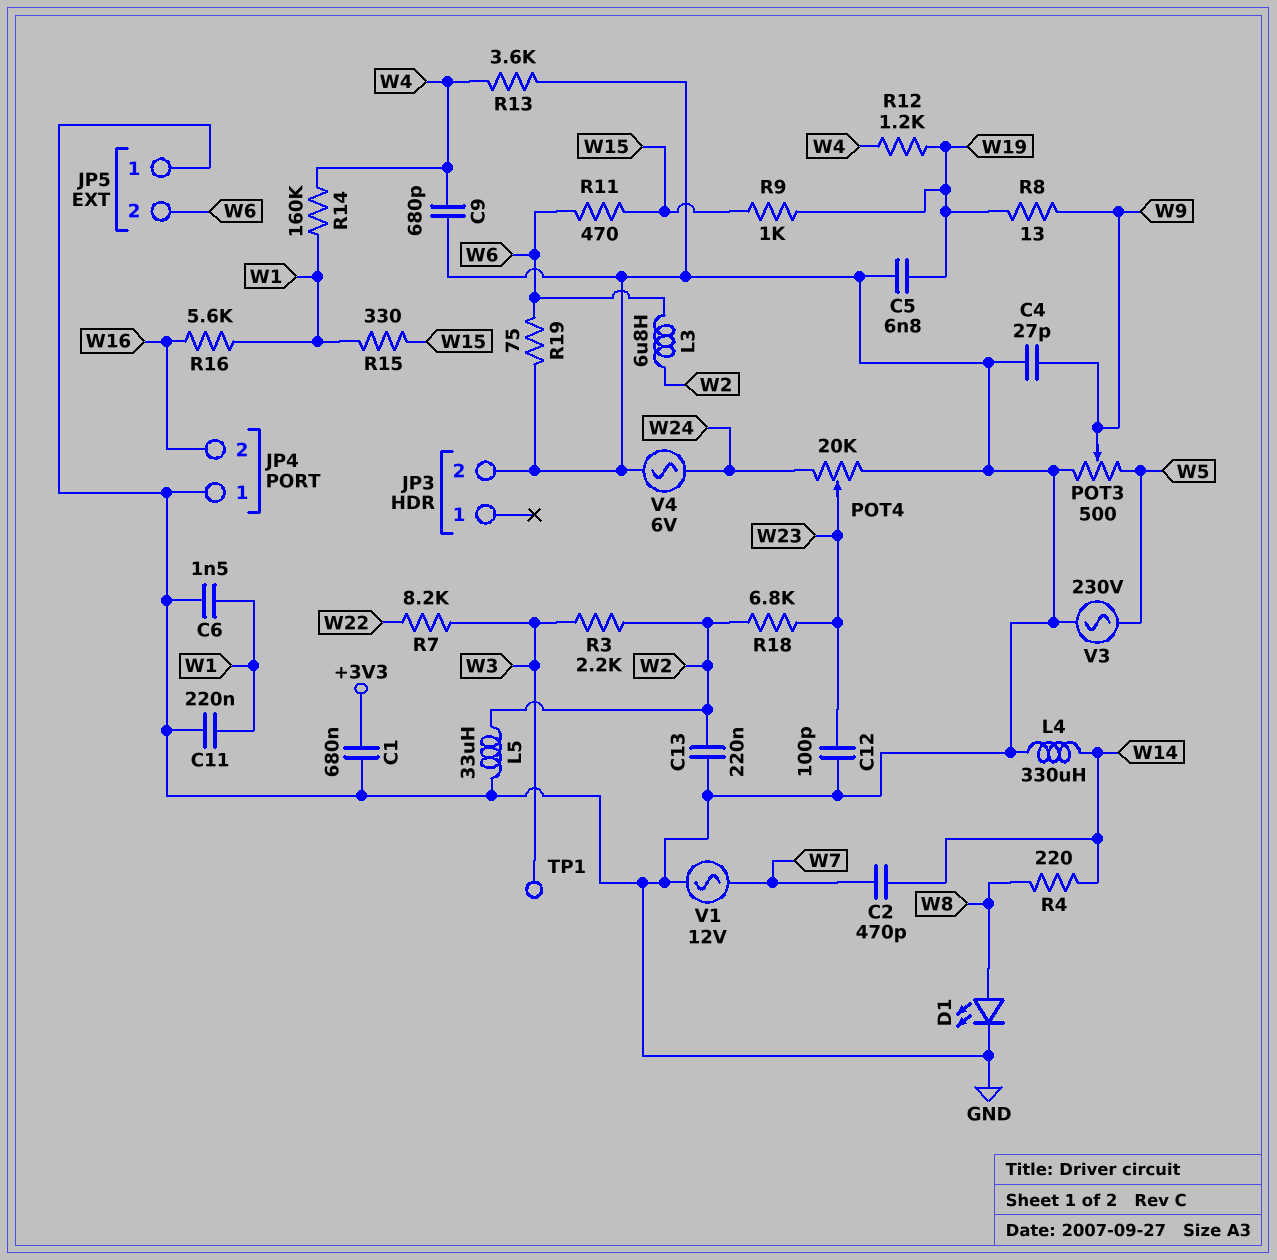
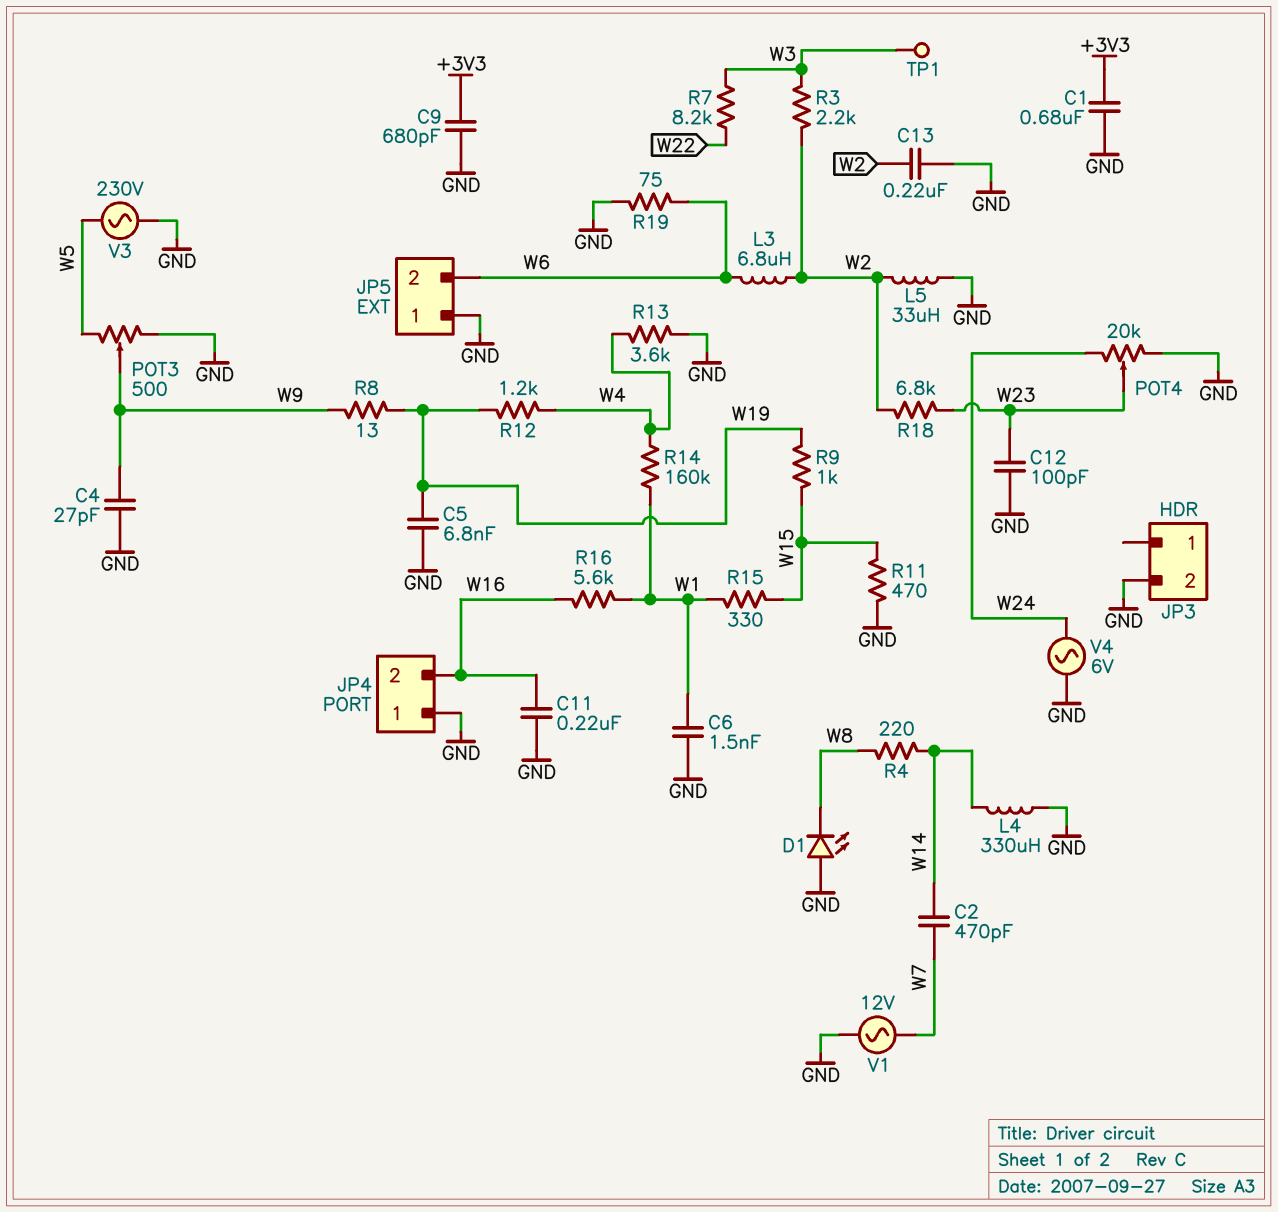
C9: 680pF (GND, W4) -> 680pF (+3V3, GND)
C11: 220nF (GND, W1) -> 220nF (GND, W16)
D1: LED (A W8, K GND) -> LED (A GND, K W8)
R11: 470 (W6, W15) -> 470 (GND, W15)

